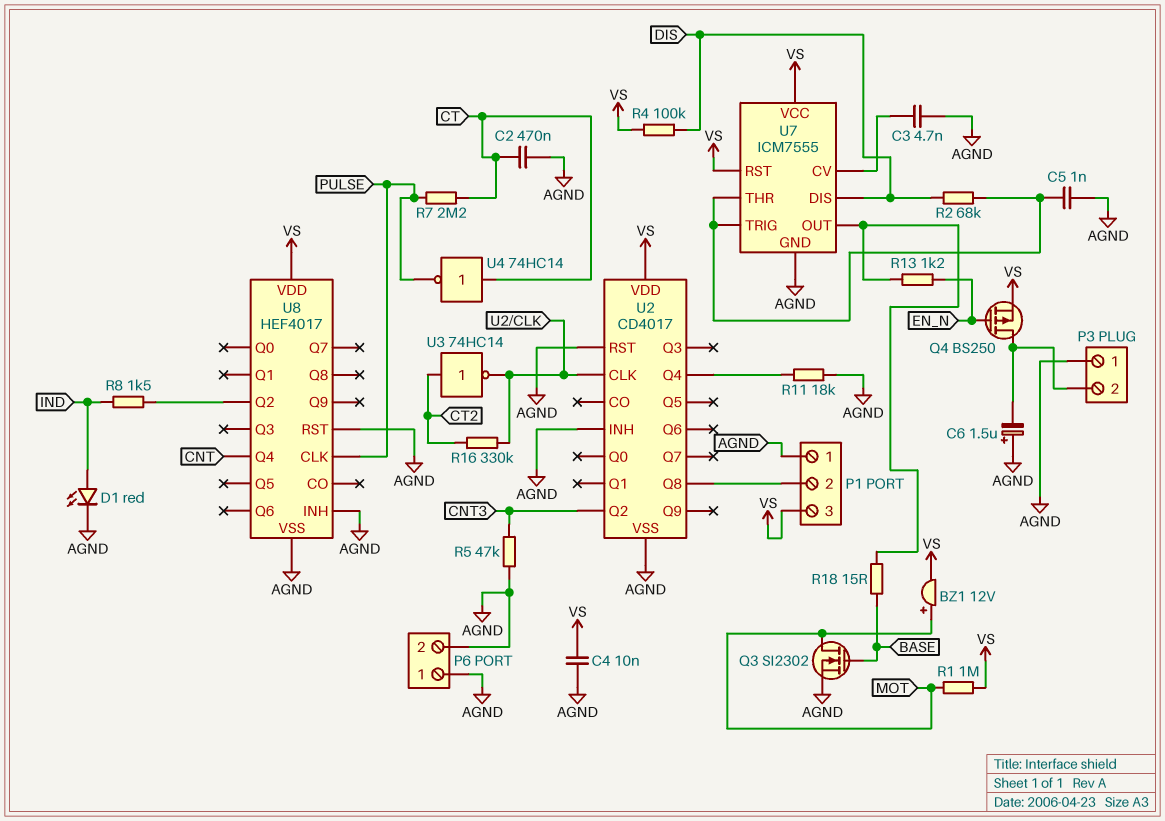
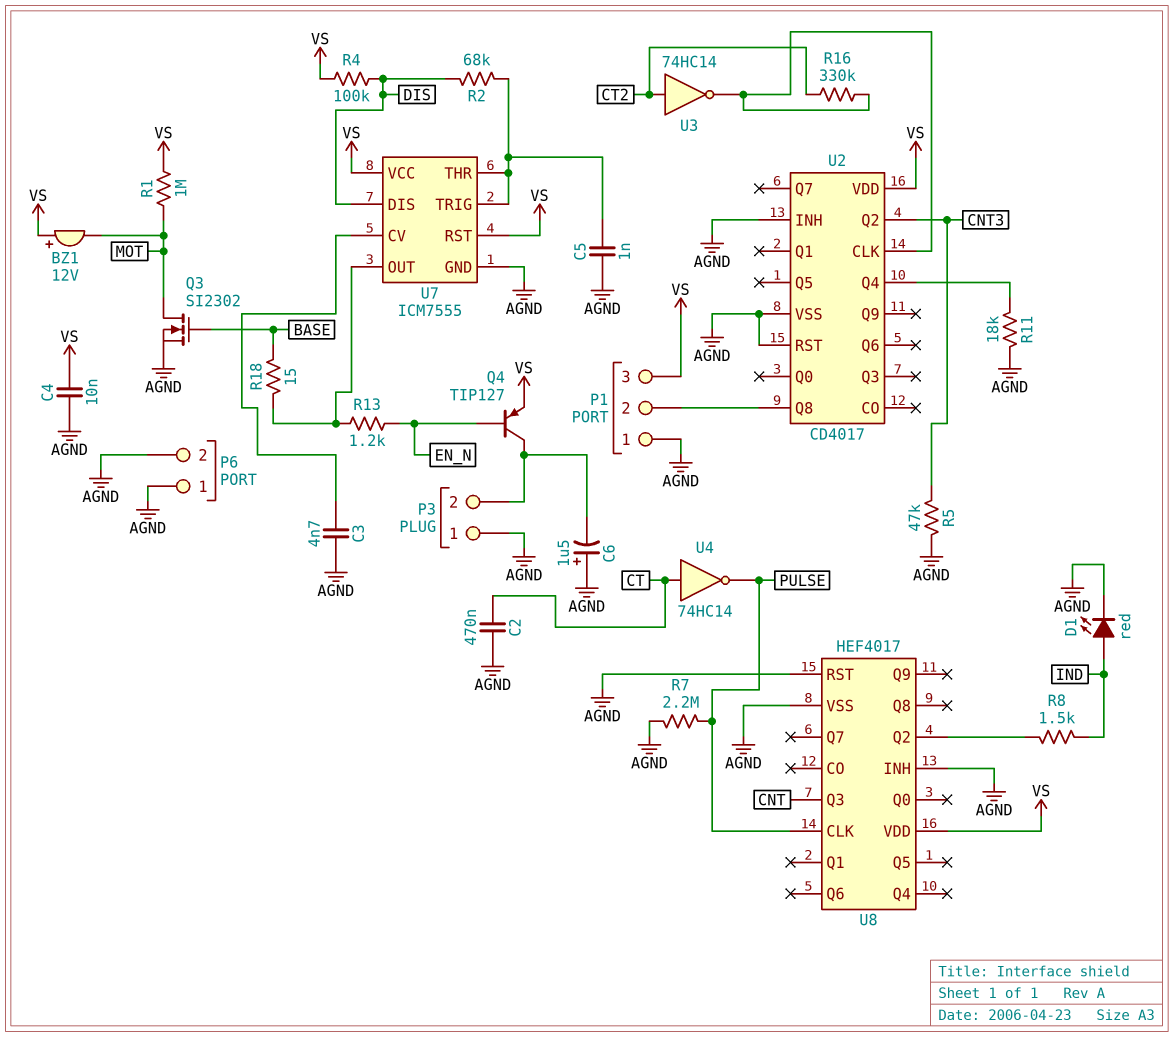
BZ1: buzzer 12V (plus MOT, minus VS) -> buzzer 12V (plus VS, minus MOT)
Q4: PMOS BS250 (G EN_N, D P3/2, S VS) -> PNP TIP127 (B EN_N, C P3/2, E VS)
R7: 2.2M (CT, PULSE) -> 2.2M (AGND, PULSE)
U8 pin Q3: none -> CNT
U8 pin Q4: CNT -> none

